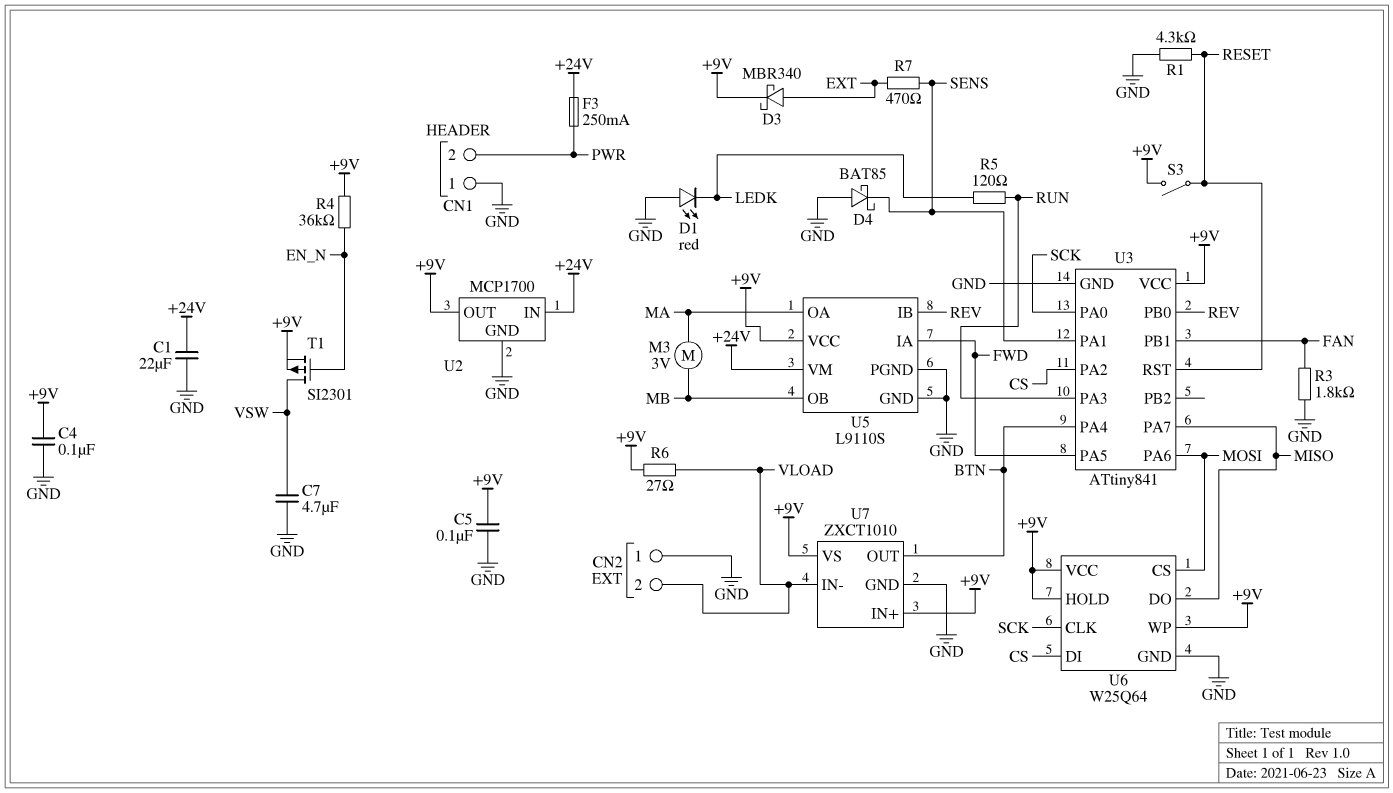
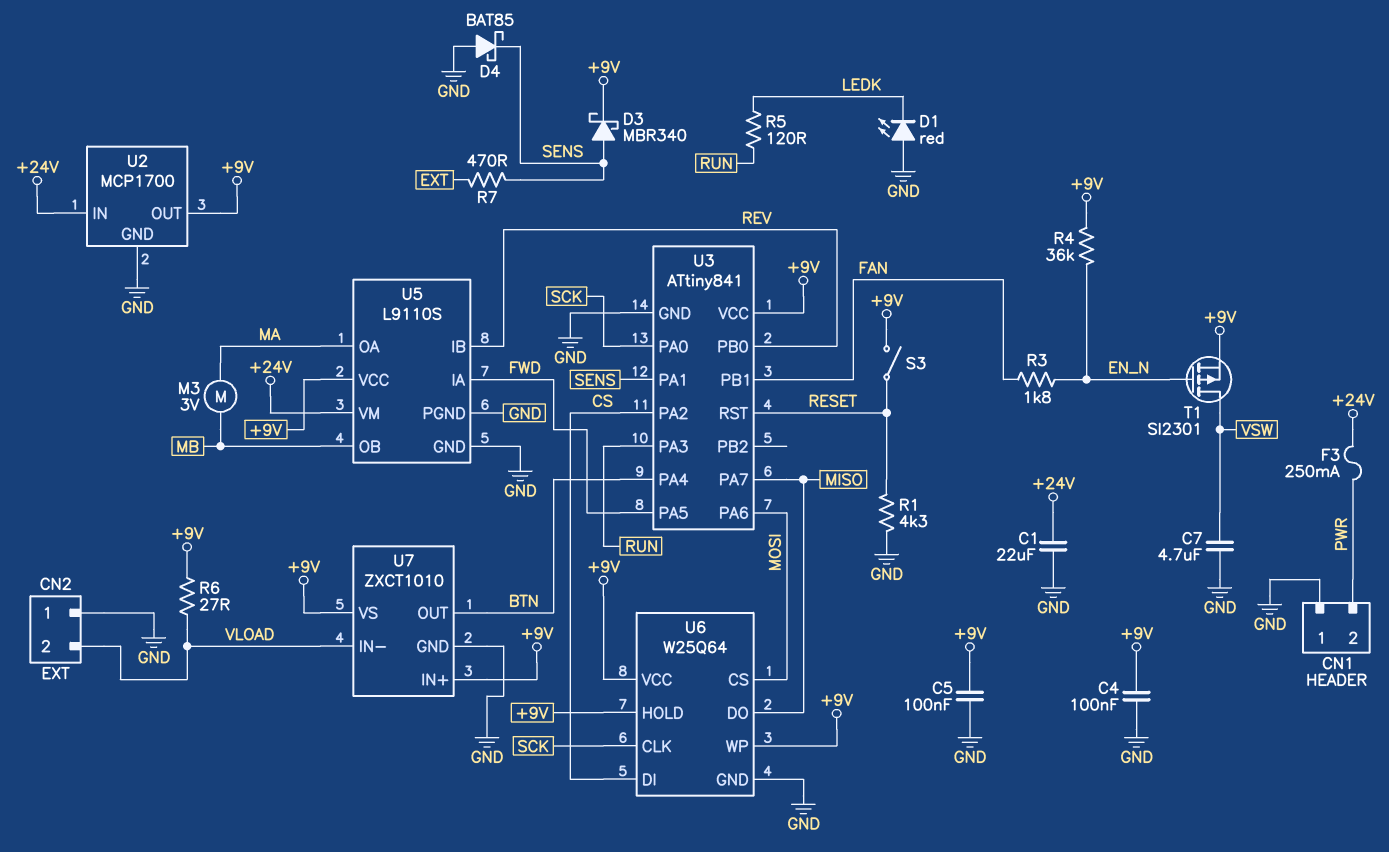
D3: schottky MBR340 (A EXT, K +9V) -> schottky MBR340 (A SENS, K +9V)
R3: 1.8k (FAN, GND) -> 1.8k (EN_N, FAN)

